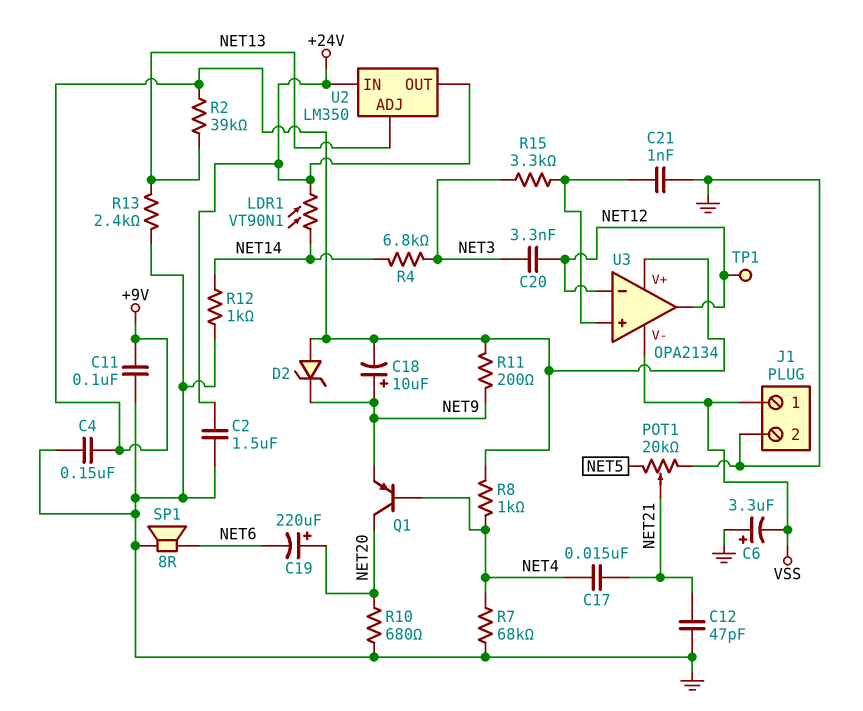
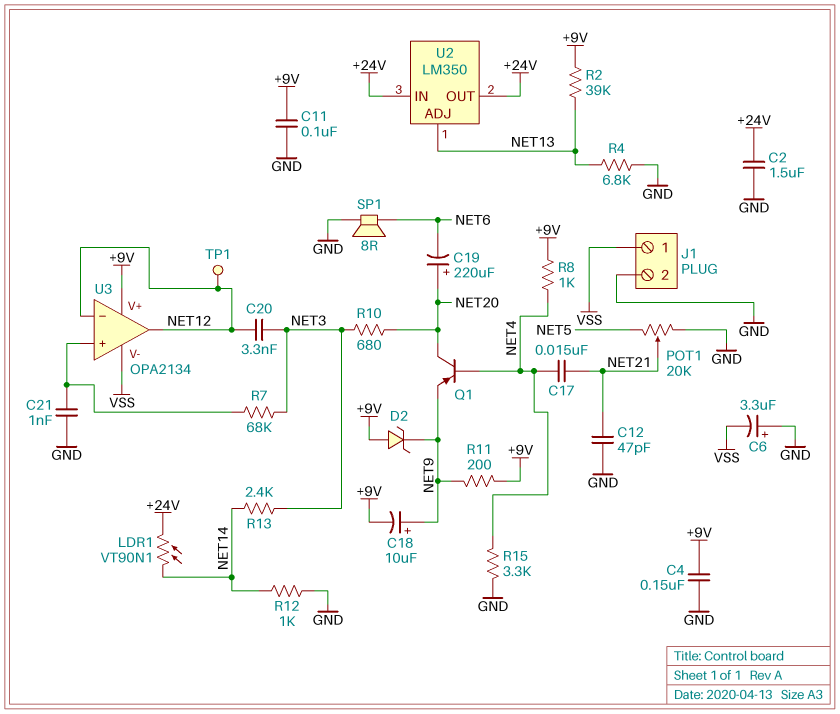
R4: 6.8k (NET3, NET14) -> 6.8k (GND, NET13)
R7: 68k (GND, NET4) -> 68k (NET3, U3/in+)
R10: 680 (GND, NET20) -> 680 (NET3, NET20)
R13: 2.4k (GND, NET13) -> 2.4k (NET3, NET14)
R15: 3.3k (NET3, U3/in+) -> 3.3k (GND, NET4)

